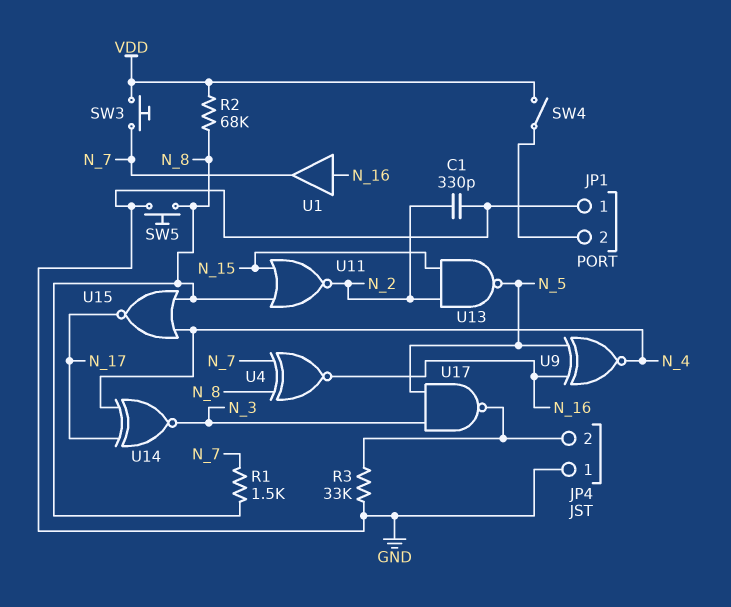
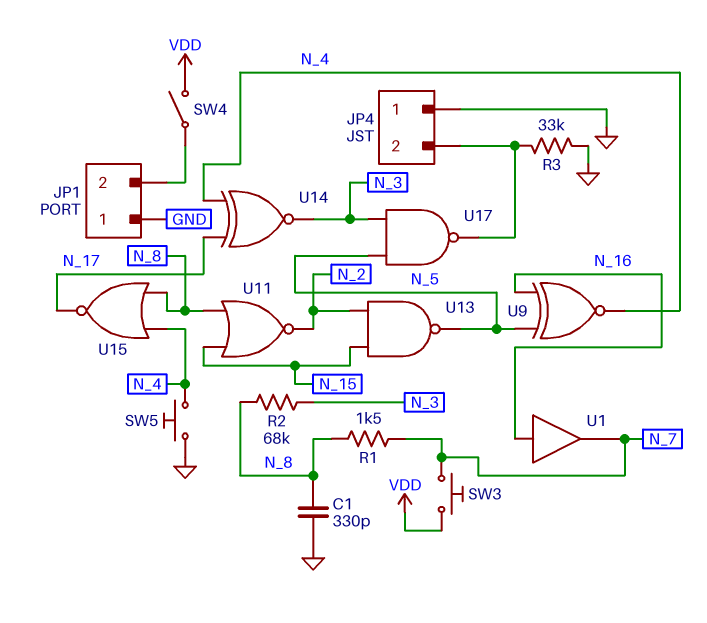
C1: 330pF (GND, N_2) -> 330pF (GND, N_8)
R2: 68k (N_8, VDD) -> 68k (N_3, N_8)
SW5: button (GND, N_8) -> button (GND, N_4)
U4: XNOR (in N_7, in N_8, out N_16) -> none

